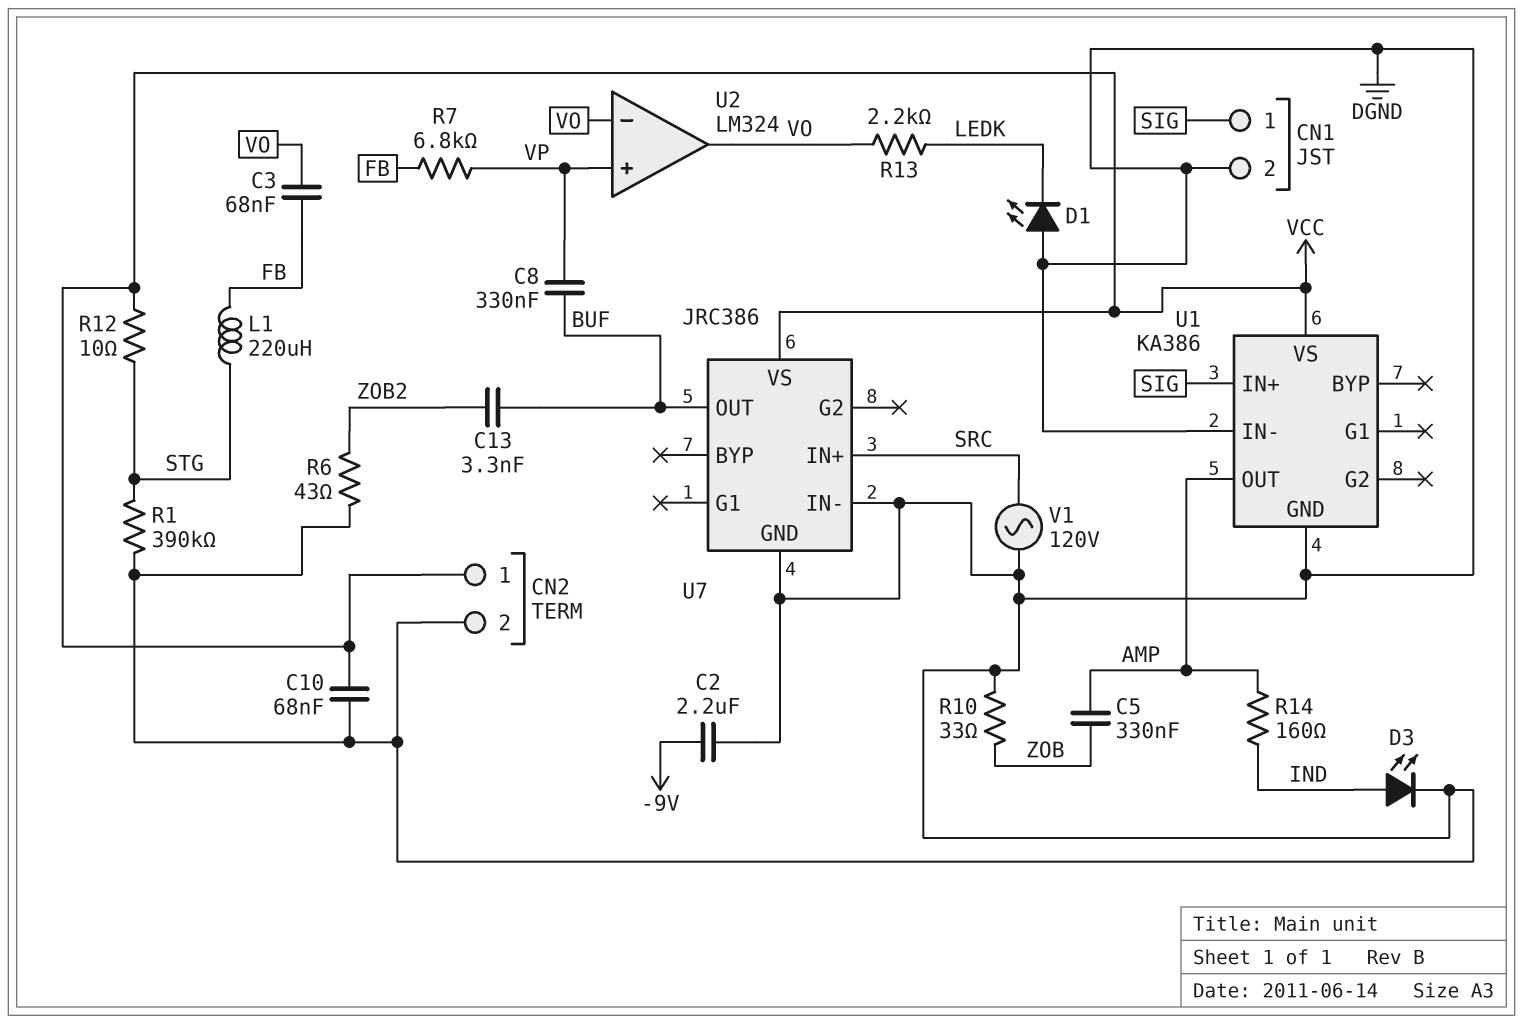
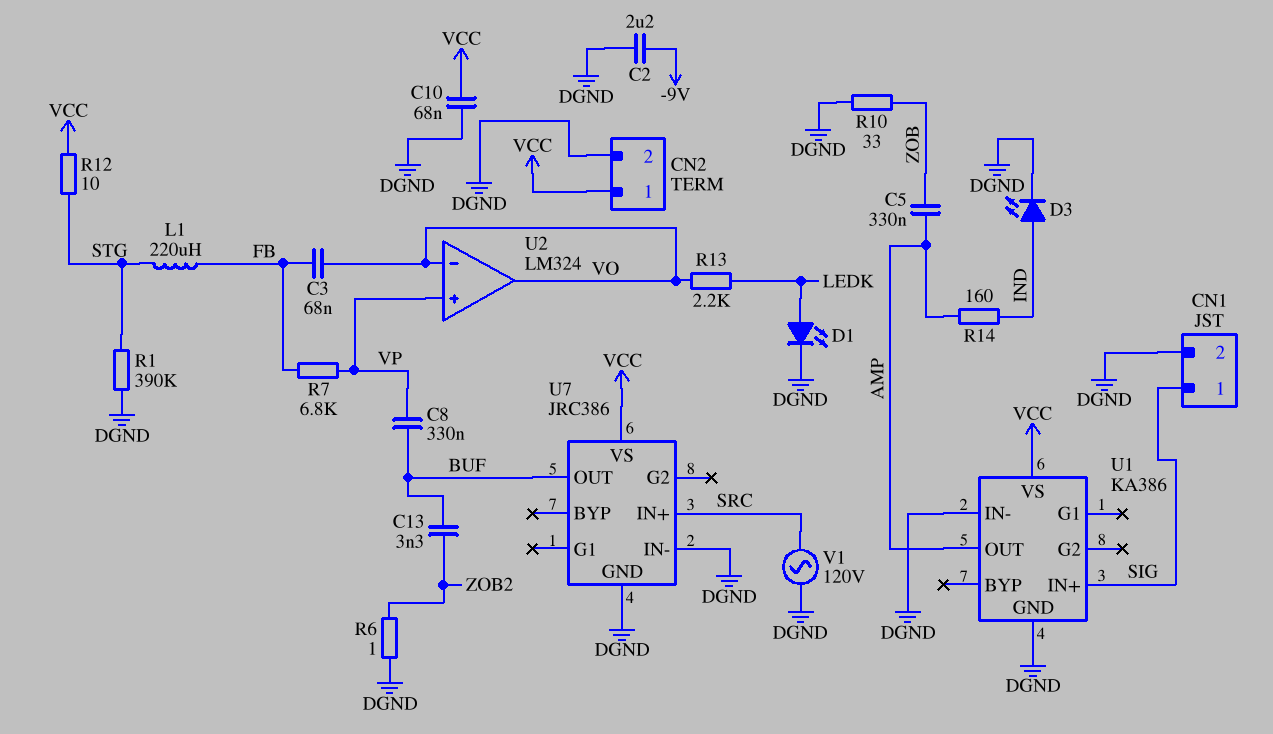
D1: LED (A DGND, K LEDK) -> LED (A LEDK, K DGND)
R6: 43 (DGND, ZOB2) -> 1 (DGND, ZOB2)

